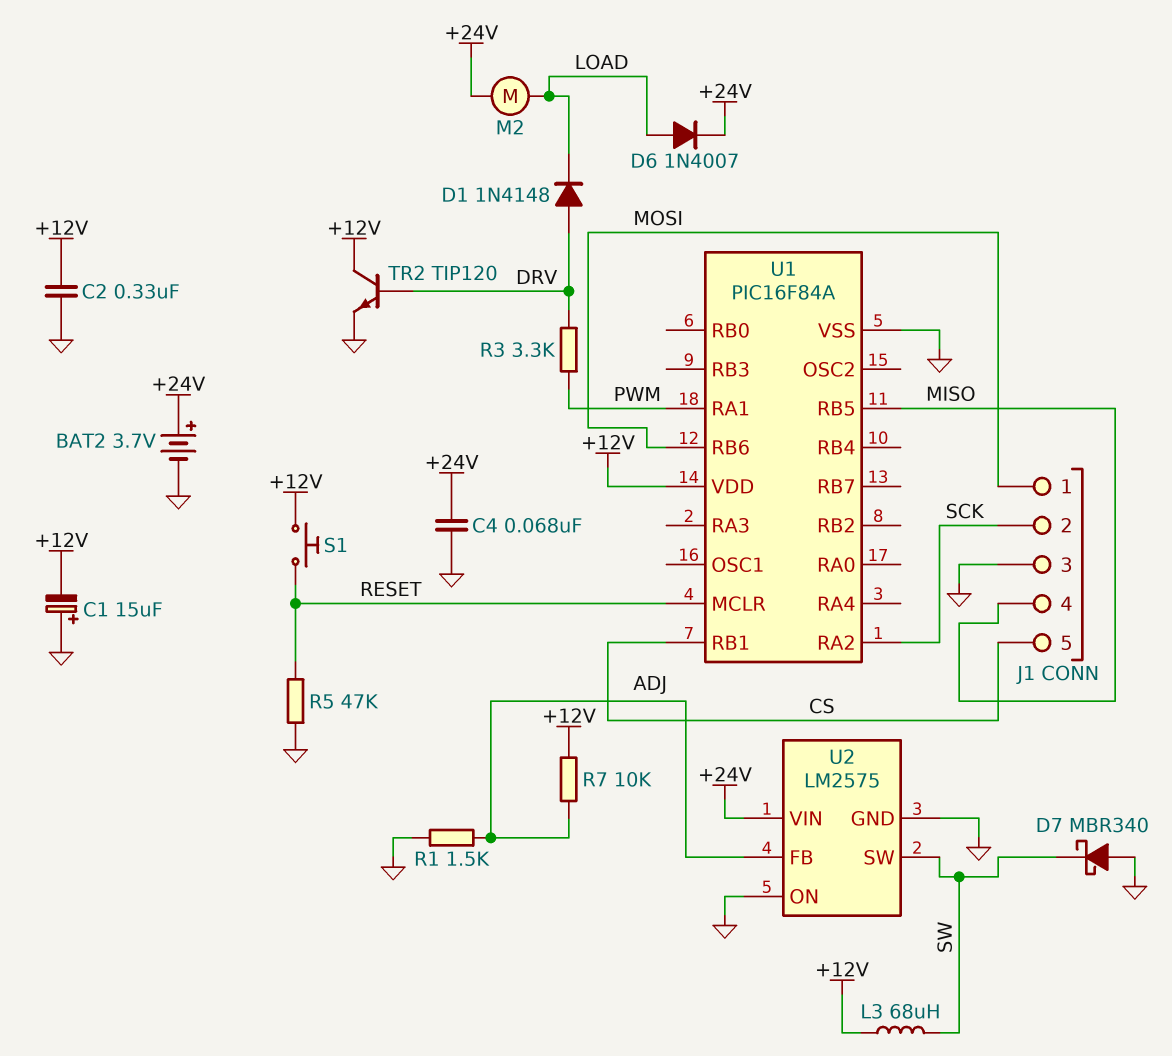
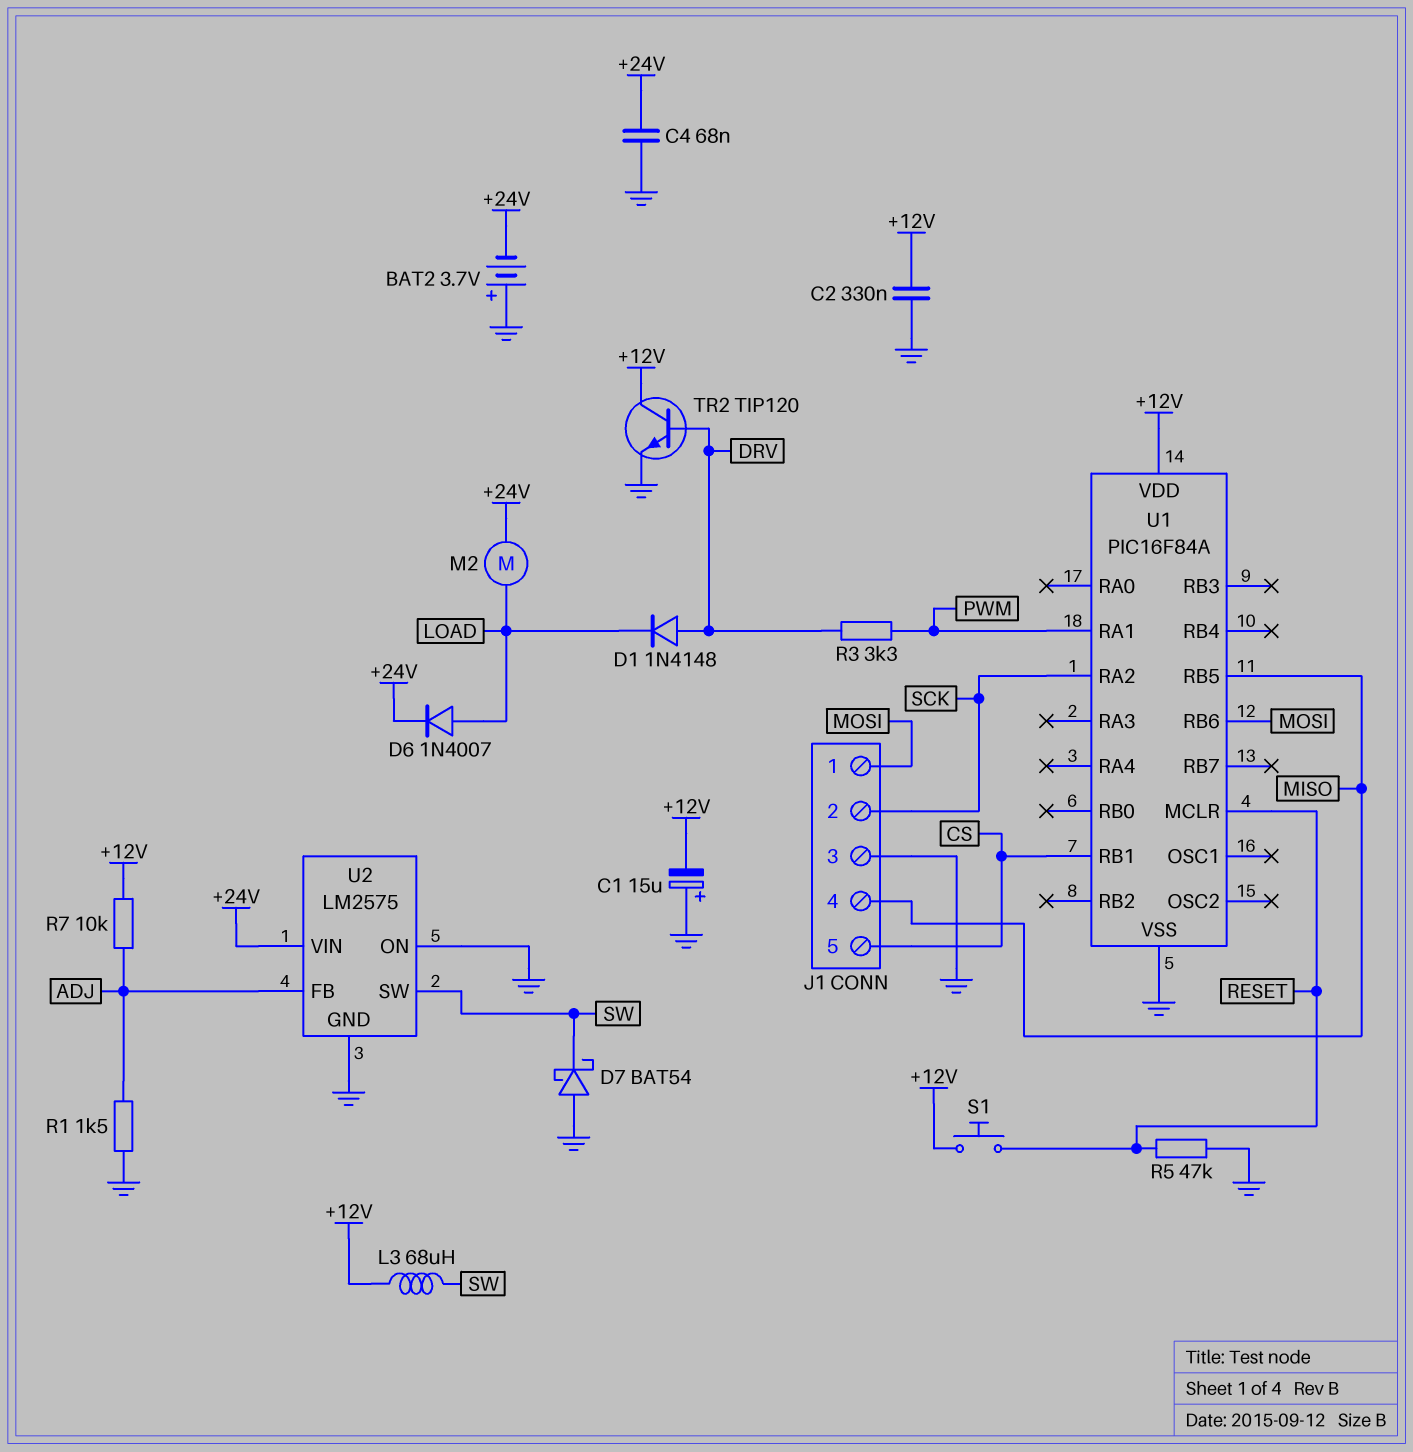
BAT2: 3.7V (plus +24V, minus GND) -> 3.7V (plus GND, minus +24V)
D7: schottky MBR340 (A GND, K SW) -> schottky BAT54 (A GND, K SW)

